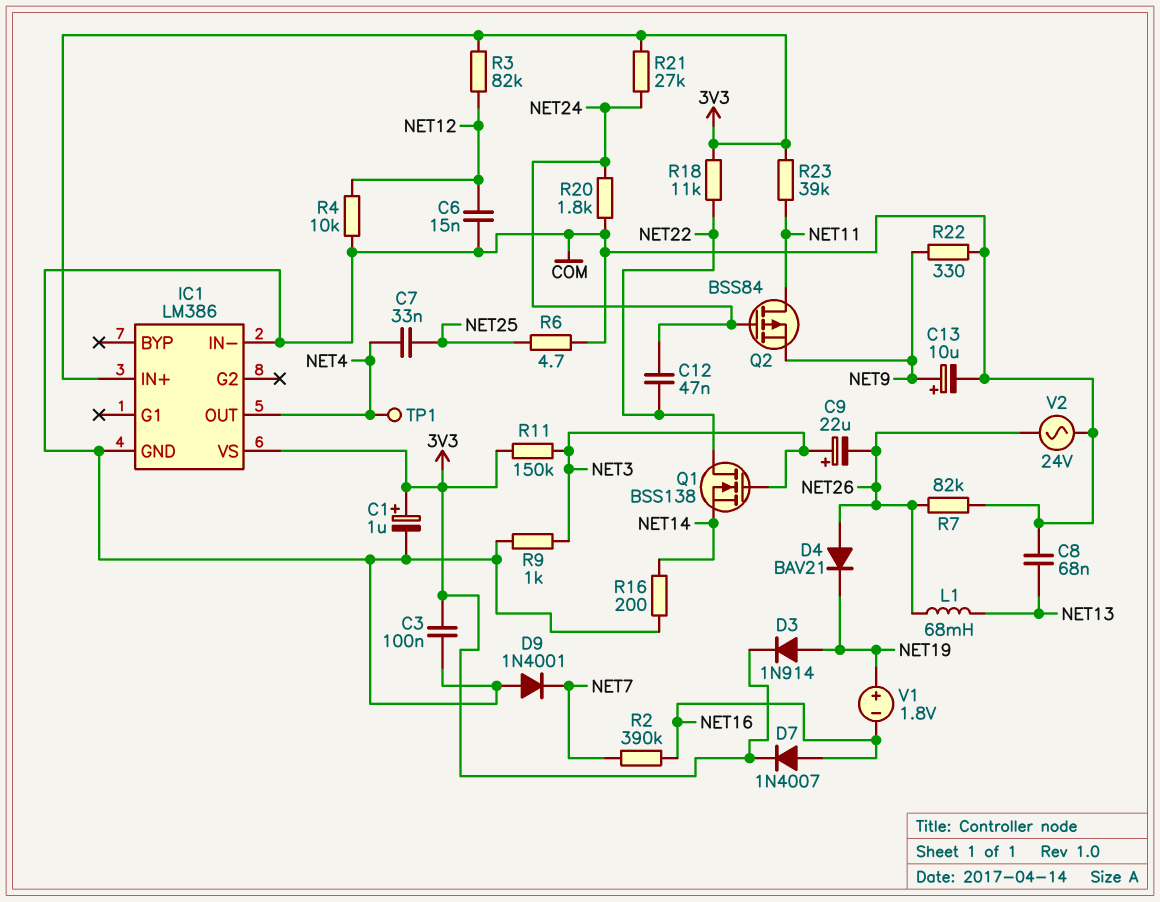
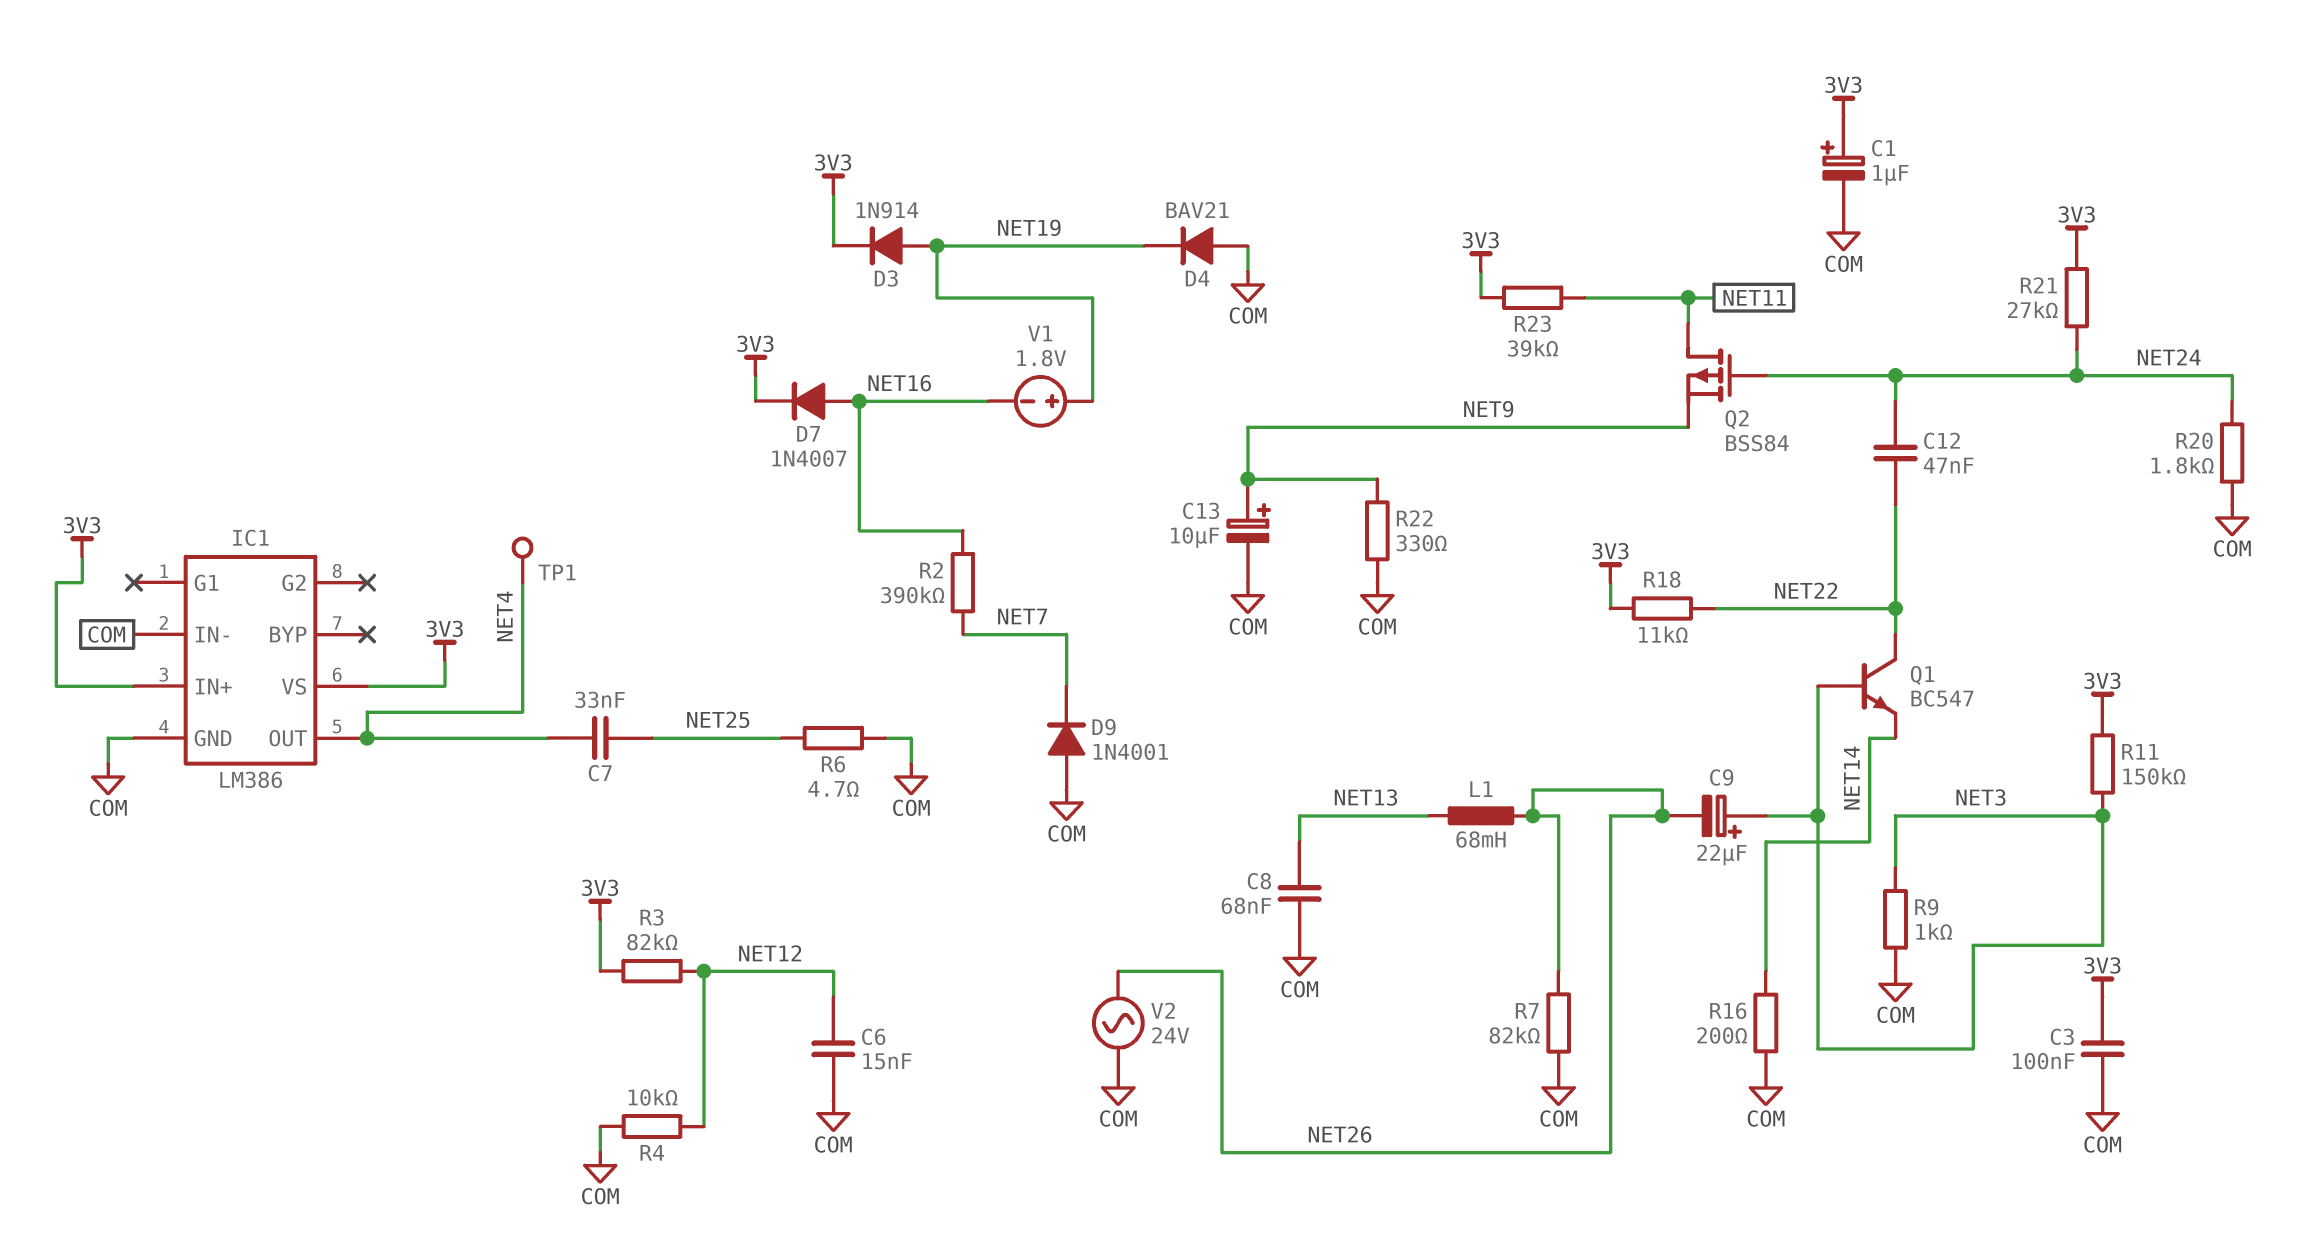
D4: diode BAV21 (A NET26, K NET19) -> diode BAV21 (A COM, K NET19)
Q1: NMOS BSS138 (G NET3, D NET22, S NET14) -> NPN BC547 (B NET3, C NET22, E NET14)

